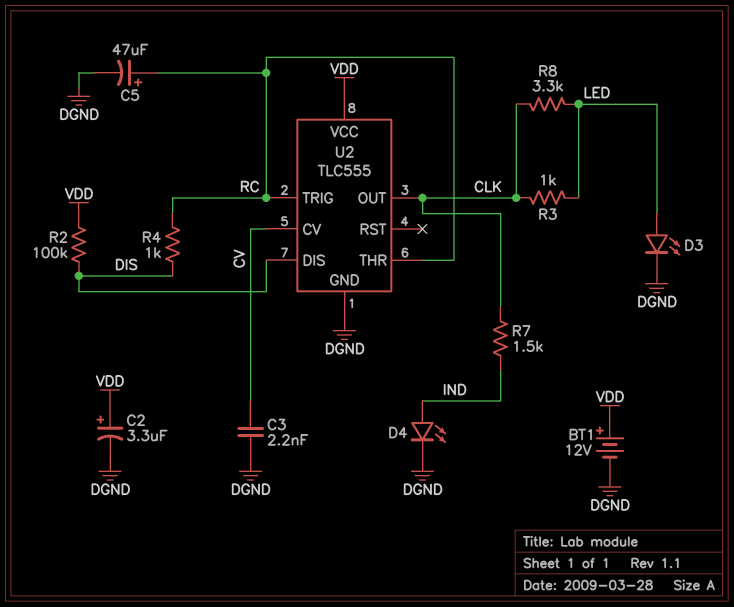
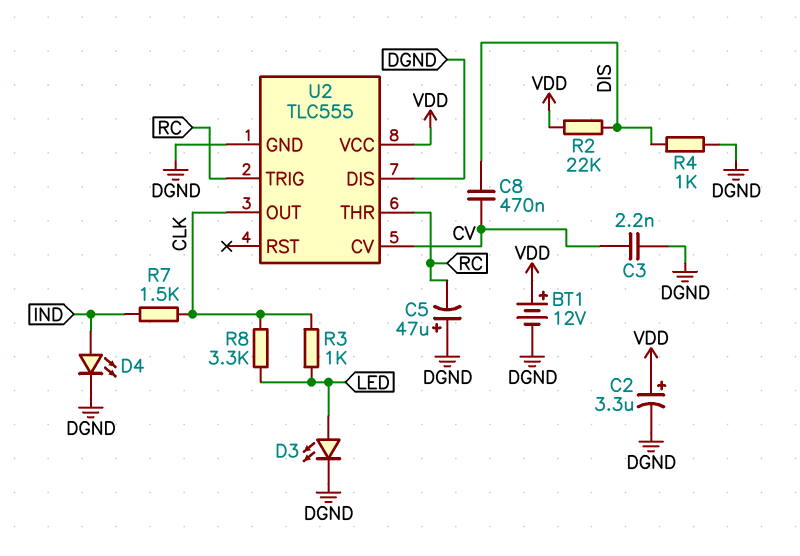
C5: 47uF (plus RC, minus DGND) -> 47uF (plus DGND, minus RC)
C8: none -> 470nF (CV, DIS)
R2: 100k (DIS, VDD) -> 22k (DIS, VDD)
R4: 1k (DIS, RC) -> 1k (DGND, DIS)
U2 pin DIS: DIS -> DGND

